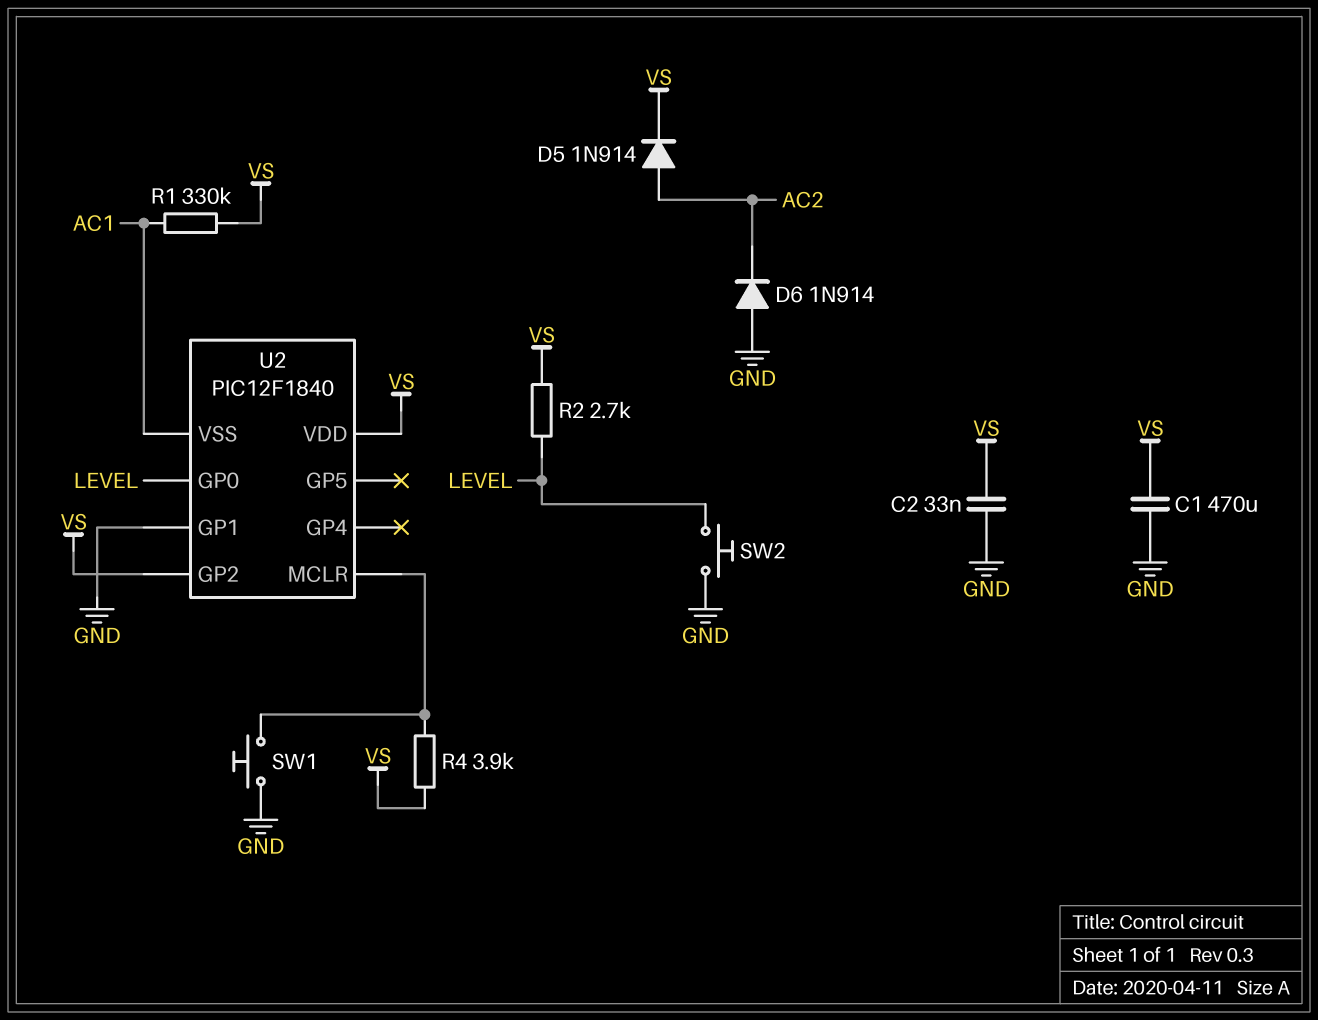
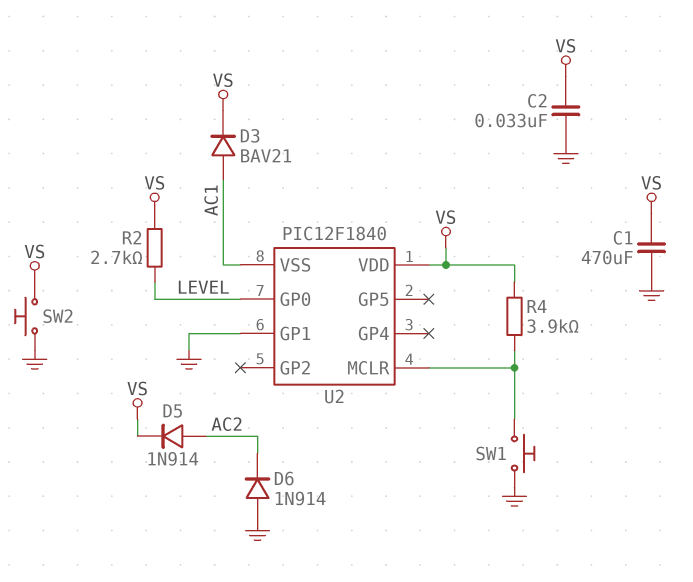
D3: none -> diode BAV21 (A AC1, K VS)
R1: 330k (AC1, VS) -> none
SW2: button (GND, LEVEL) -> button (GND, VS)
U2 pin GP2: VS -> none

